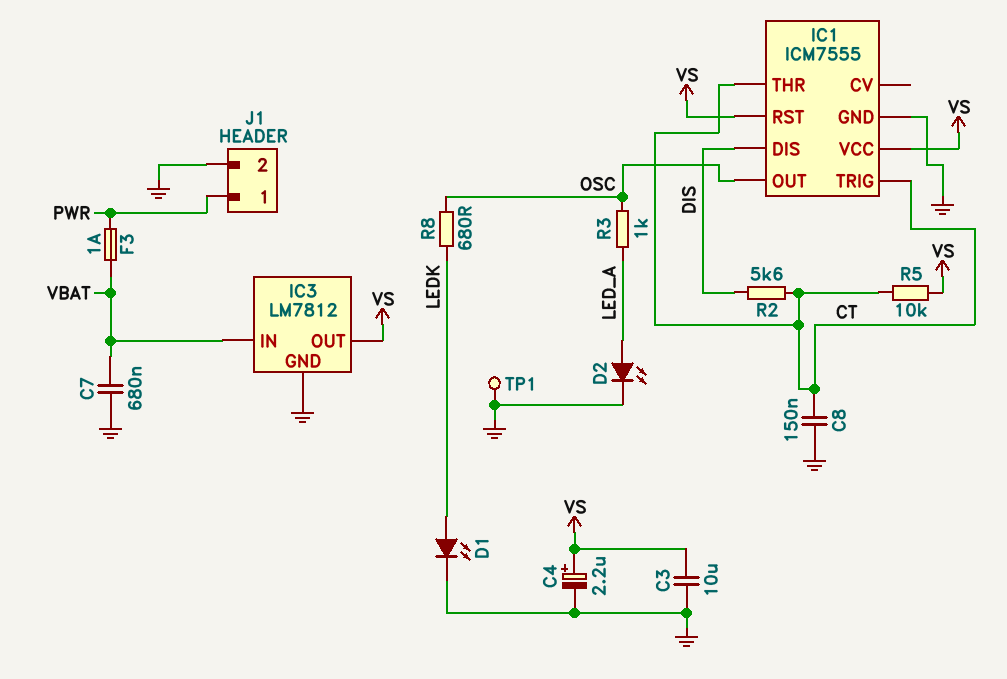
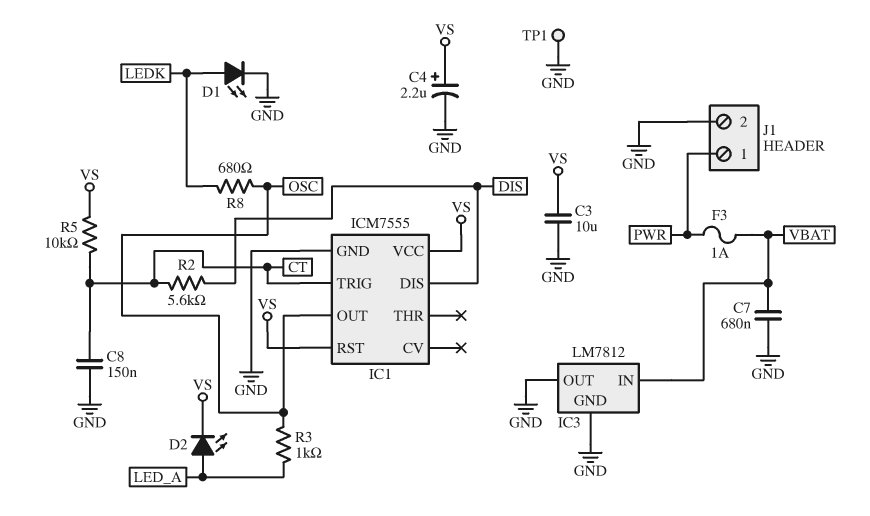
D2: LED (A LED_A, K GND) -> LED (A LED_A, K VS)
IC1 pin THR: CT -> none
IC3 pin OUT: VS -> GND

